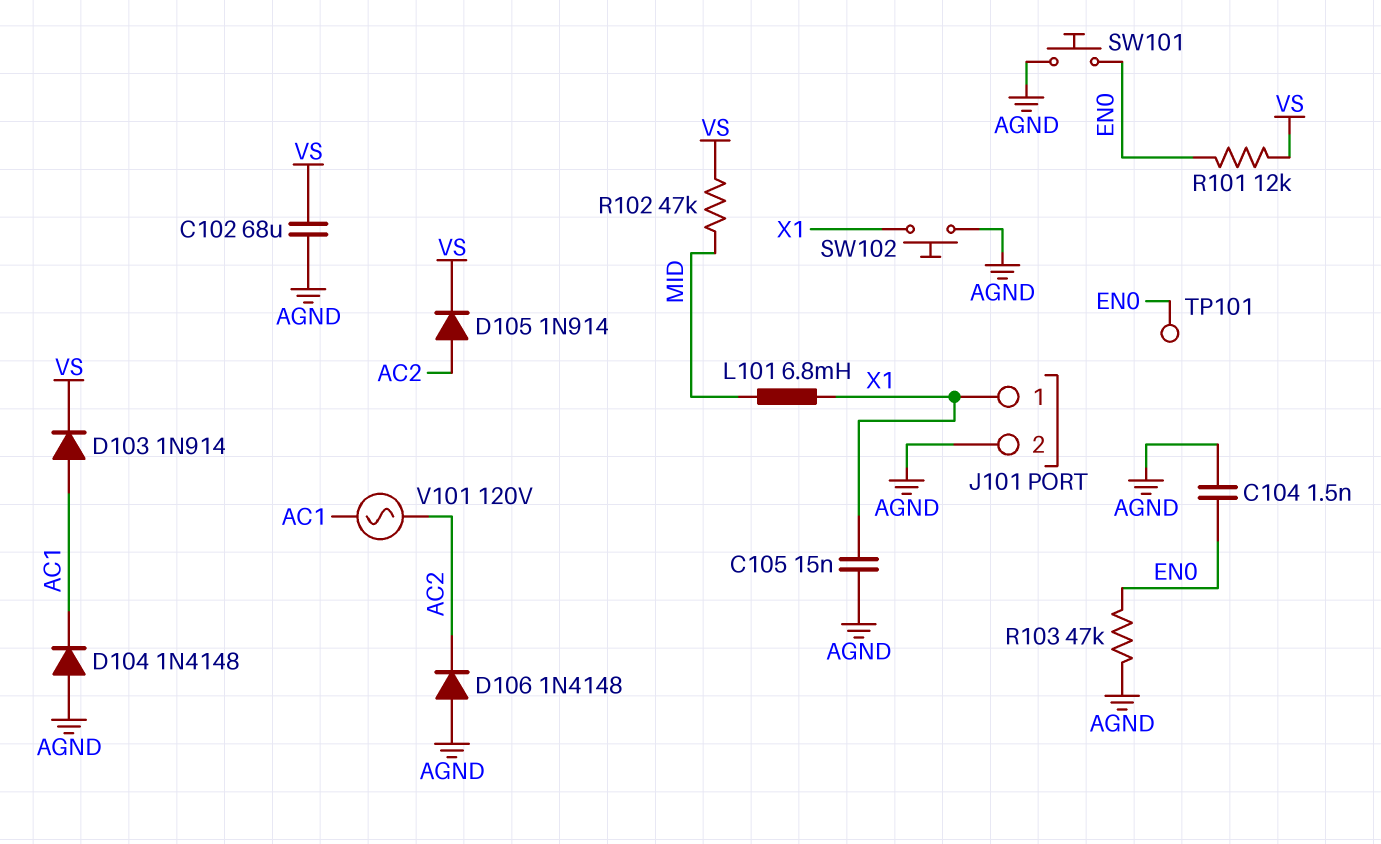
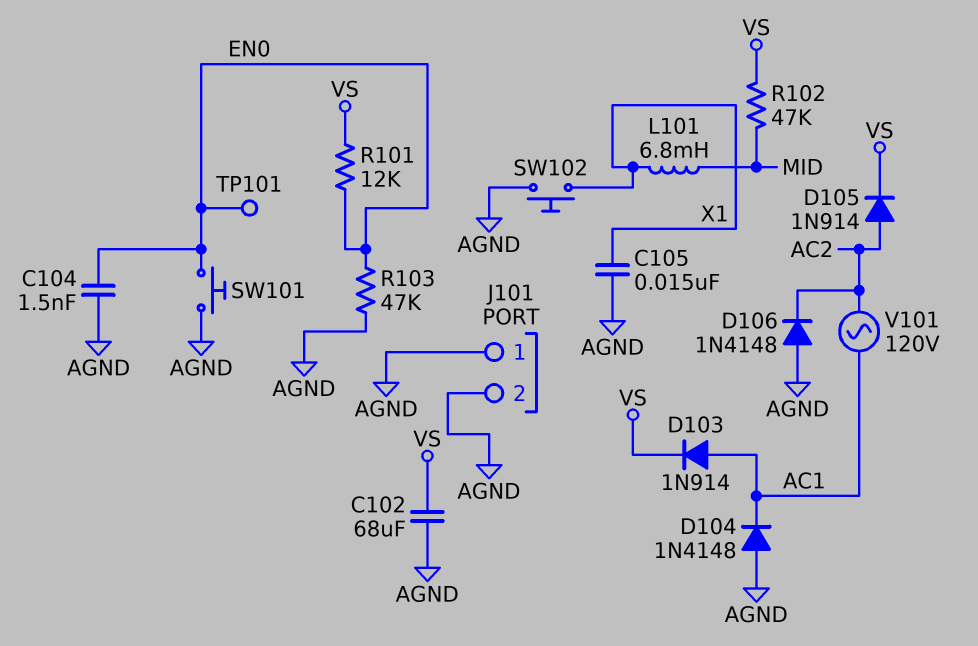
J101 pin 1: X1 -> AGND

